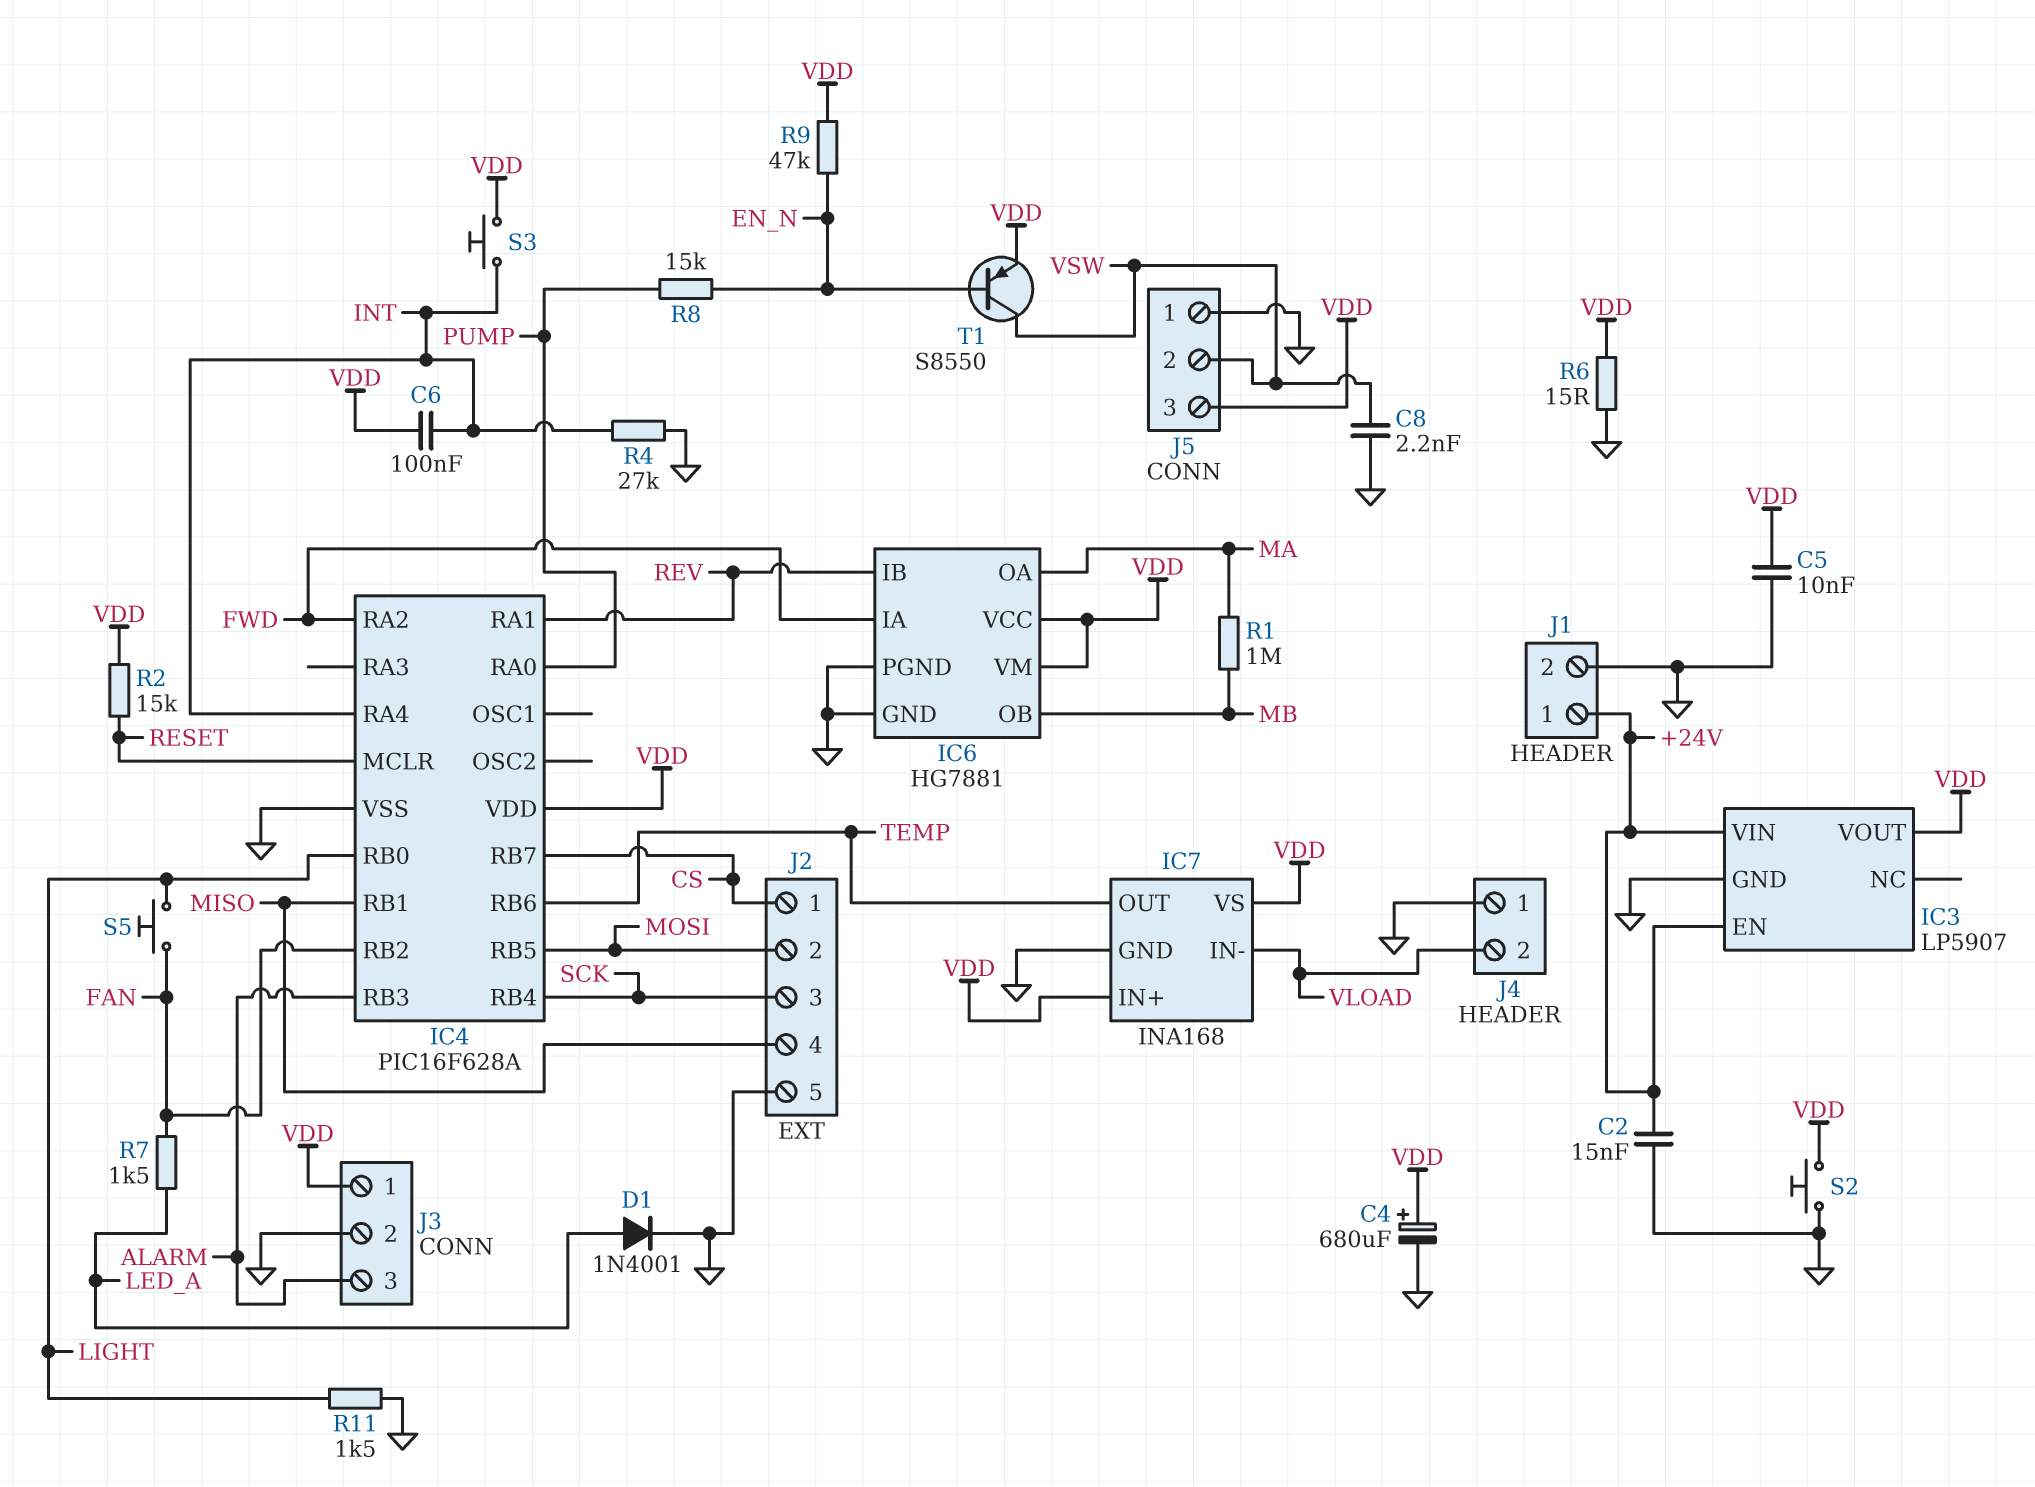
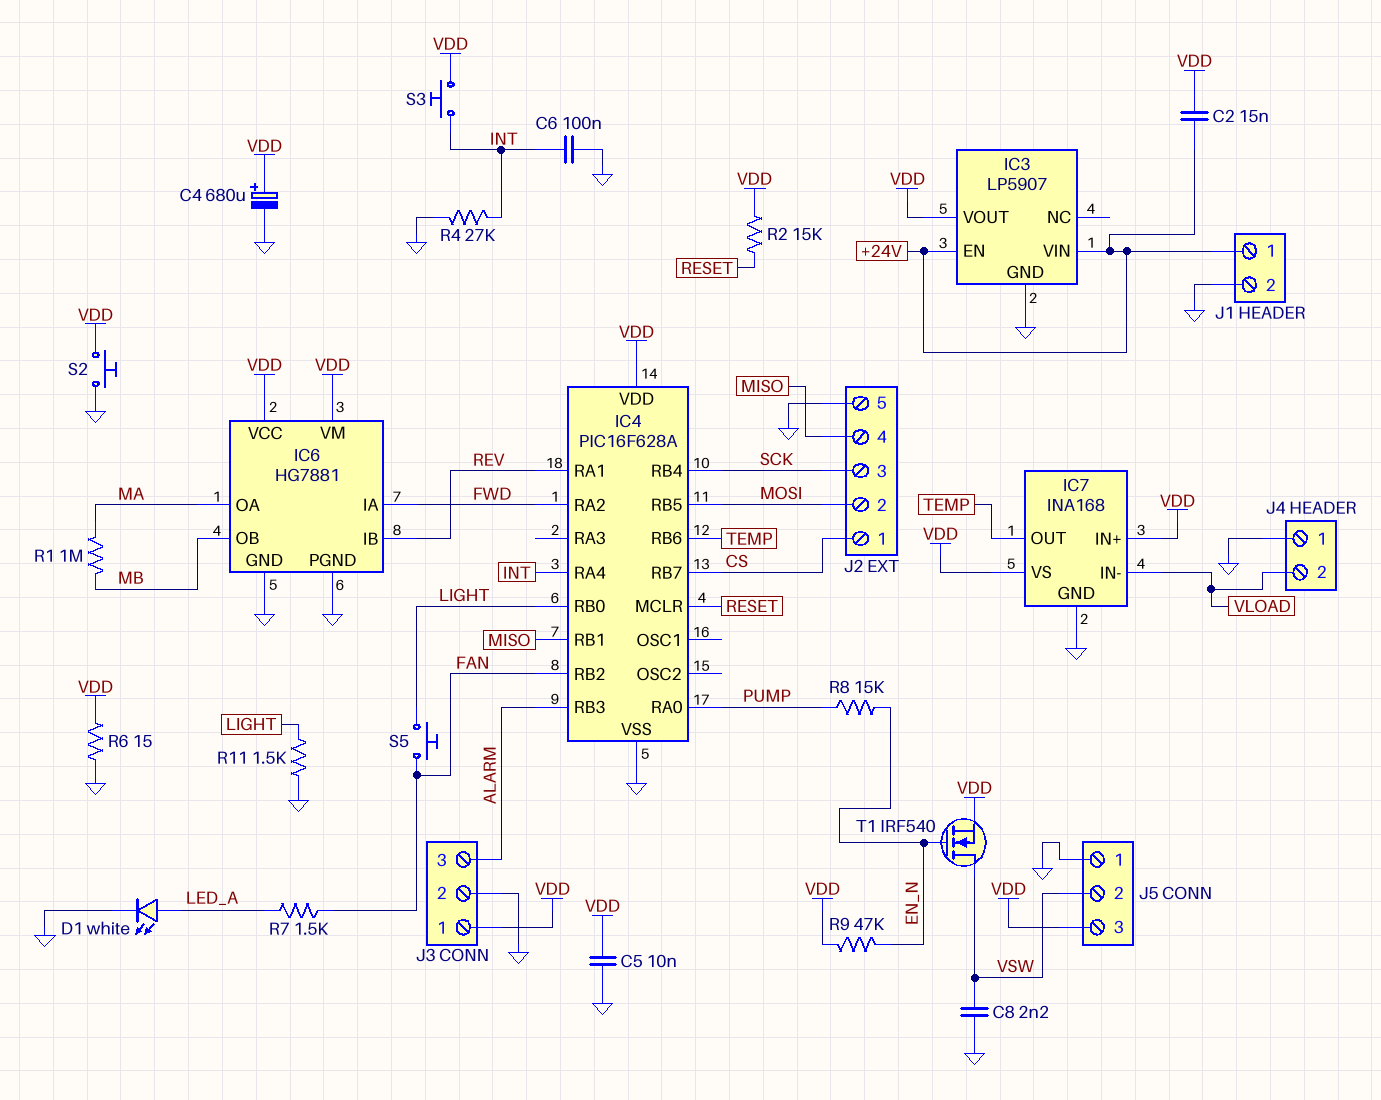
C2: 15nF (+24V, GND) -> 15nF (+24V, VDD)
C6: 100nF (INT, VDD) -> 100nF (GND, INT)
D1: diode 1N4001 (A LED_A, K GND) -> LED white (A LED_A, K GND)
T1: PNP S8550 (B EN_N, C VSW, E VDD) -> NMOS IRF540 (G EN_N, D VSW, S VDD)

